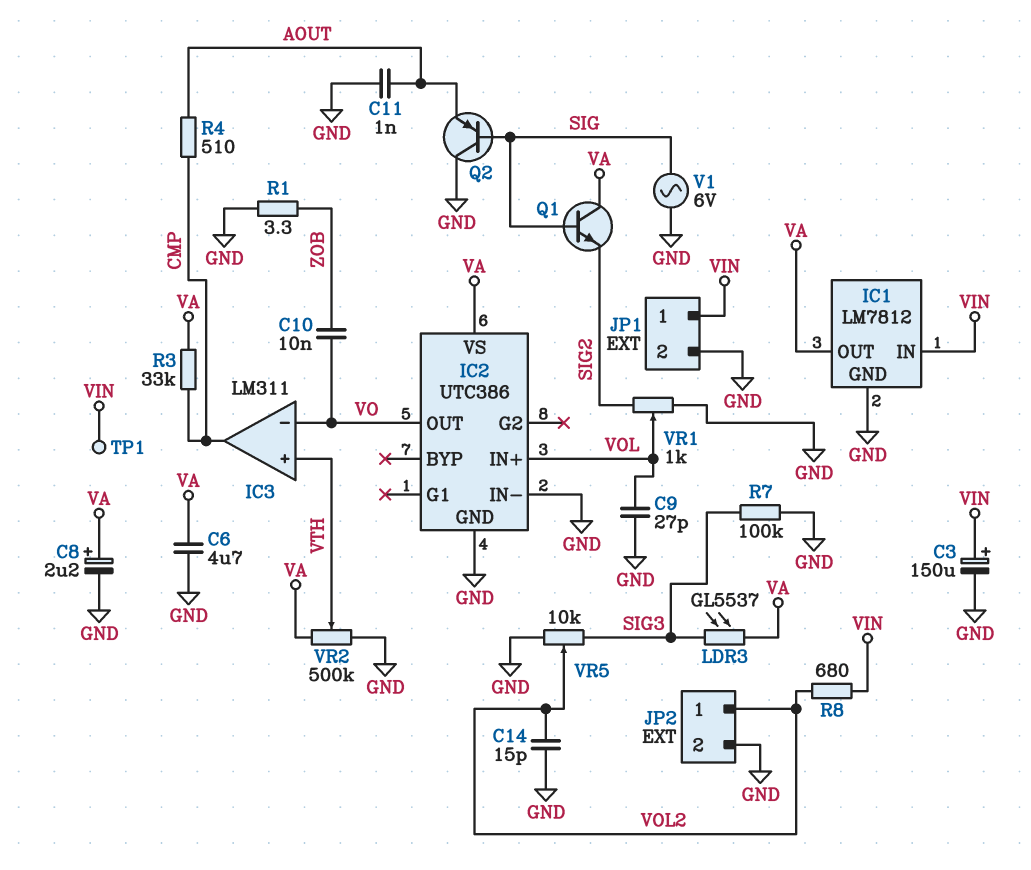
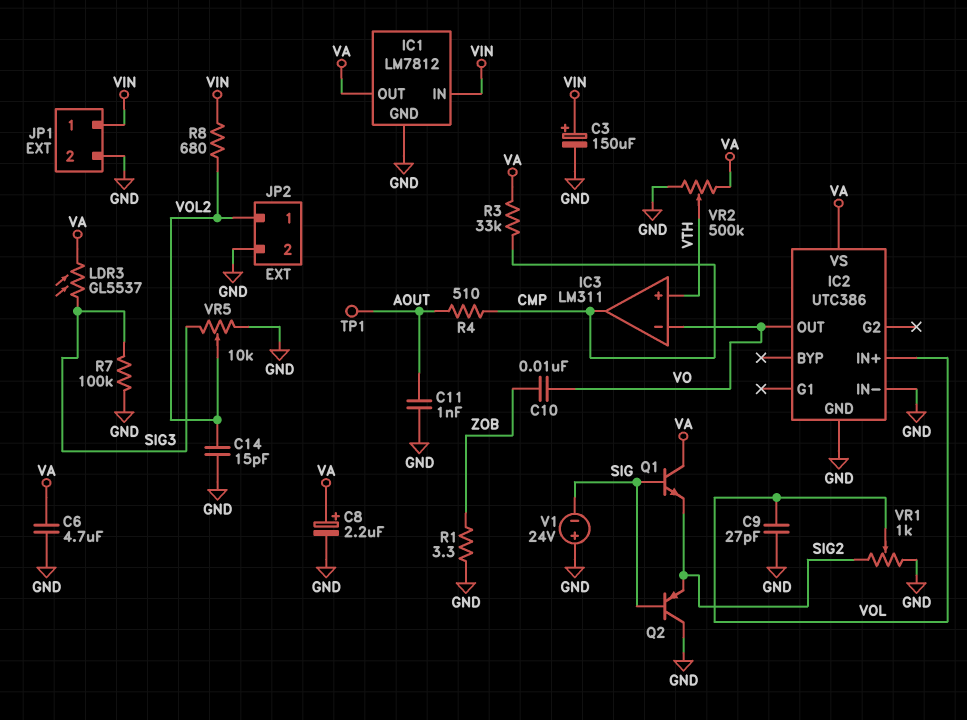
Q2: PNP (B SIG, C GND, E AOUT) -> PNP (B SIG, C GND, E SIG2)
TP1: test point (VIN) -> test point (AOUT)
V1: AC 6V (GND, SIG) -> 24V (plus GND, minus SIG)

